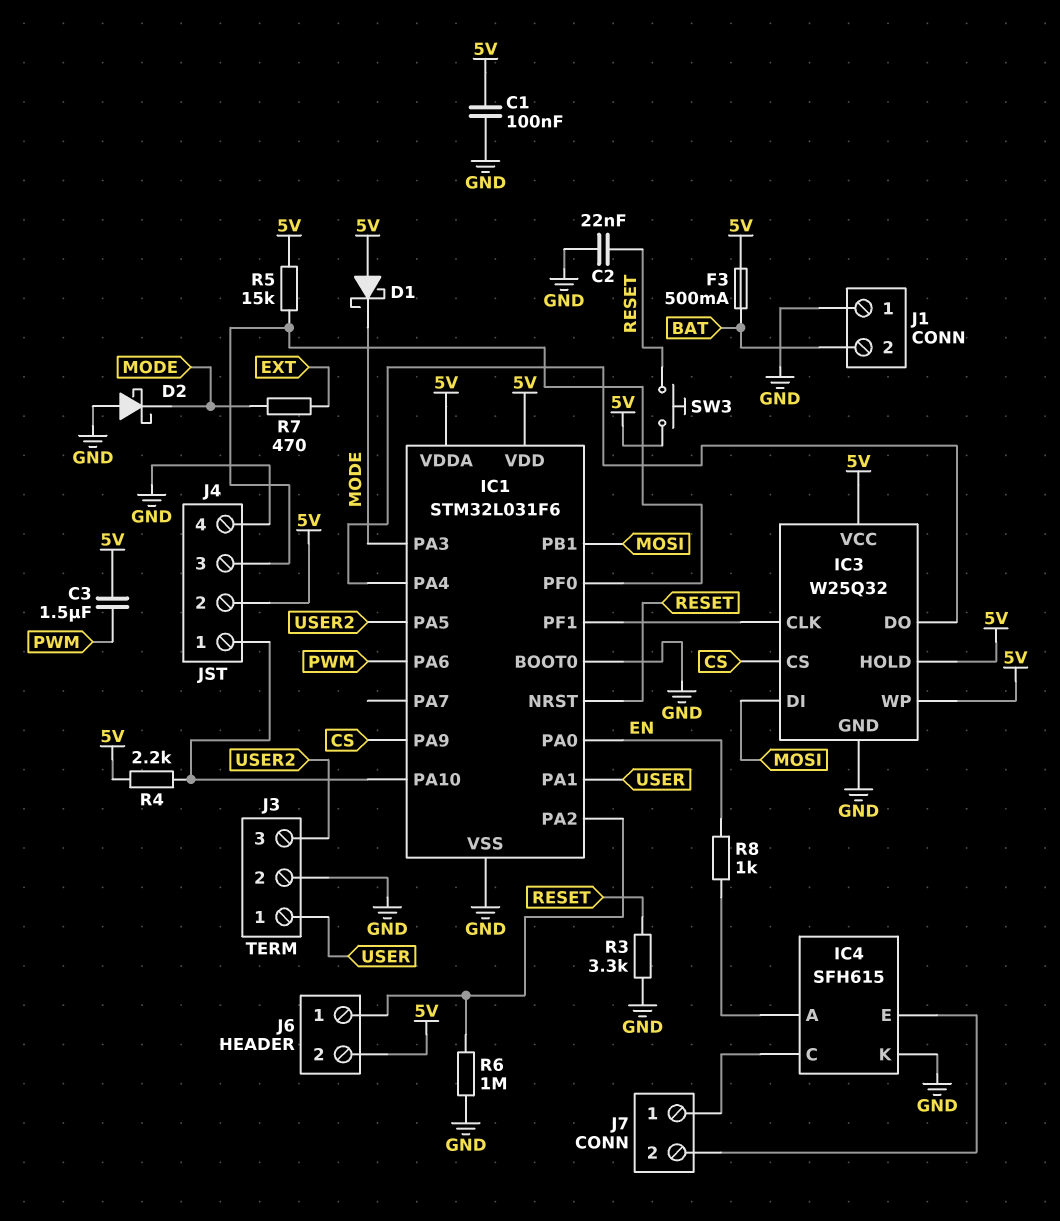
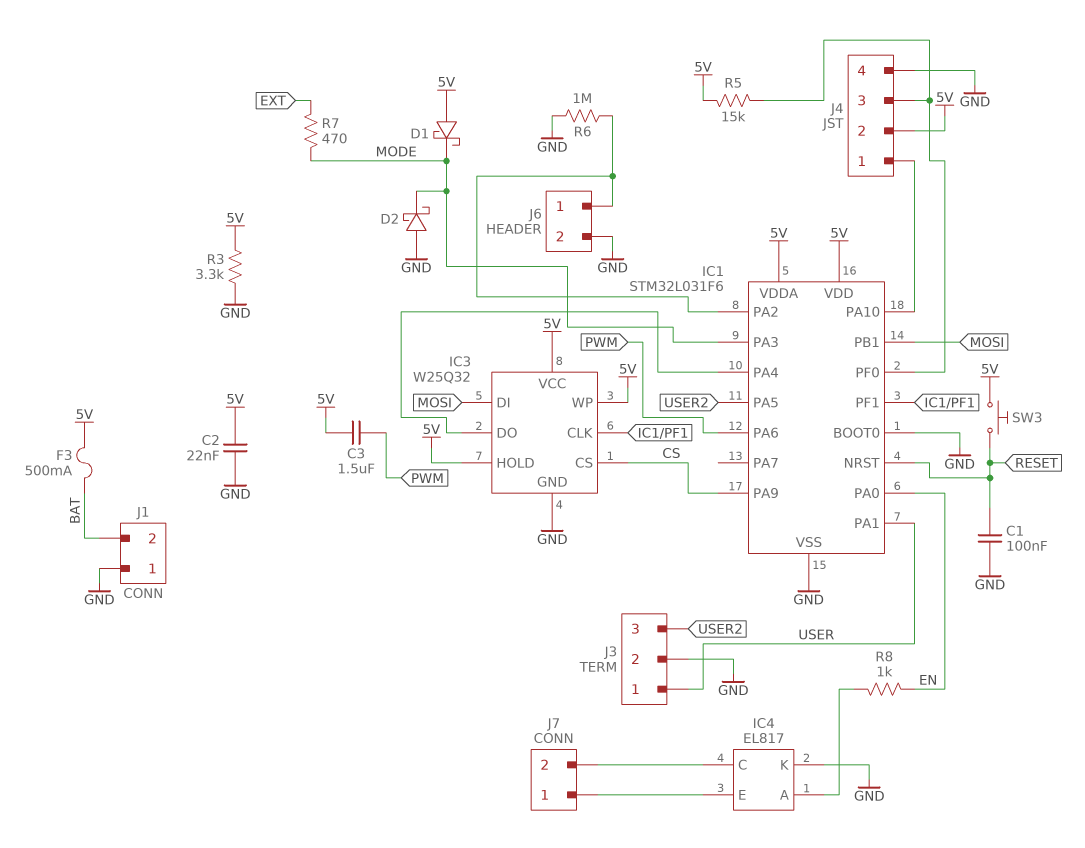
C1: 100nF (5V, GND) -> 100nF (GND, RESET)
C2: 22nF (GND, RESET) -> 22nF (5V, GND)
IC4: SFH615 -> EL817
J6 pin 2: 5V -> GND
J7 pin 1: IC4/C -> IC4/E
J7 pin 2: IC4/E -> IC4/C
R3: 3.3k (GND, RESET) -> 3.3k (5V, GND)
R4: 2.2k (5V, IC1/PA10) -> none

